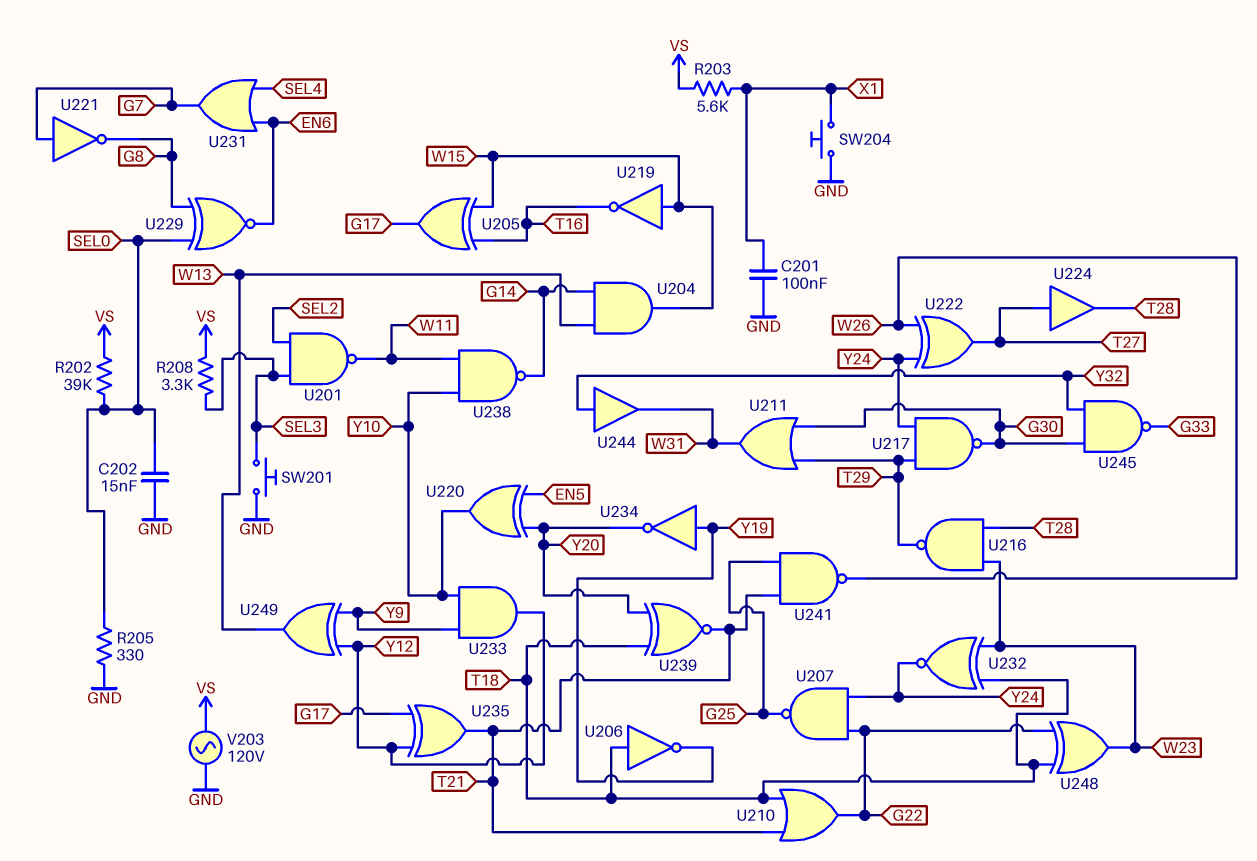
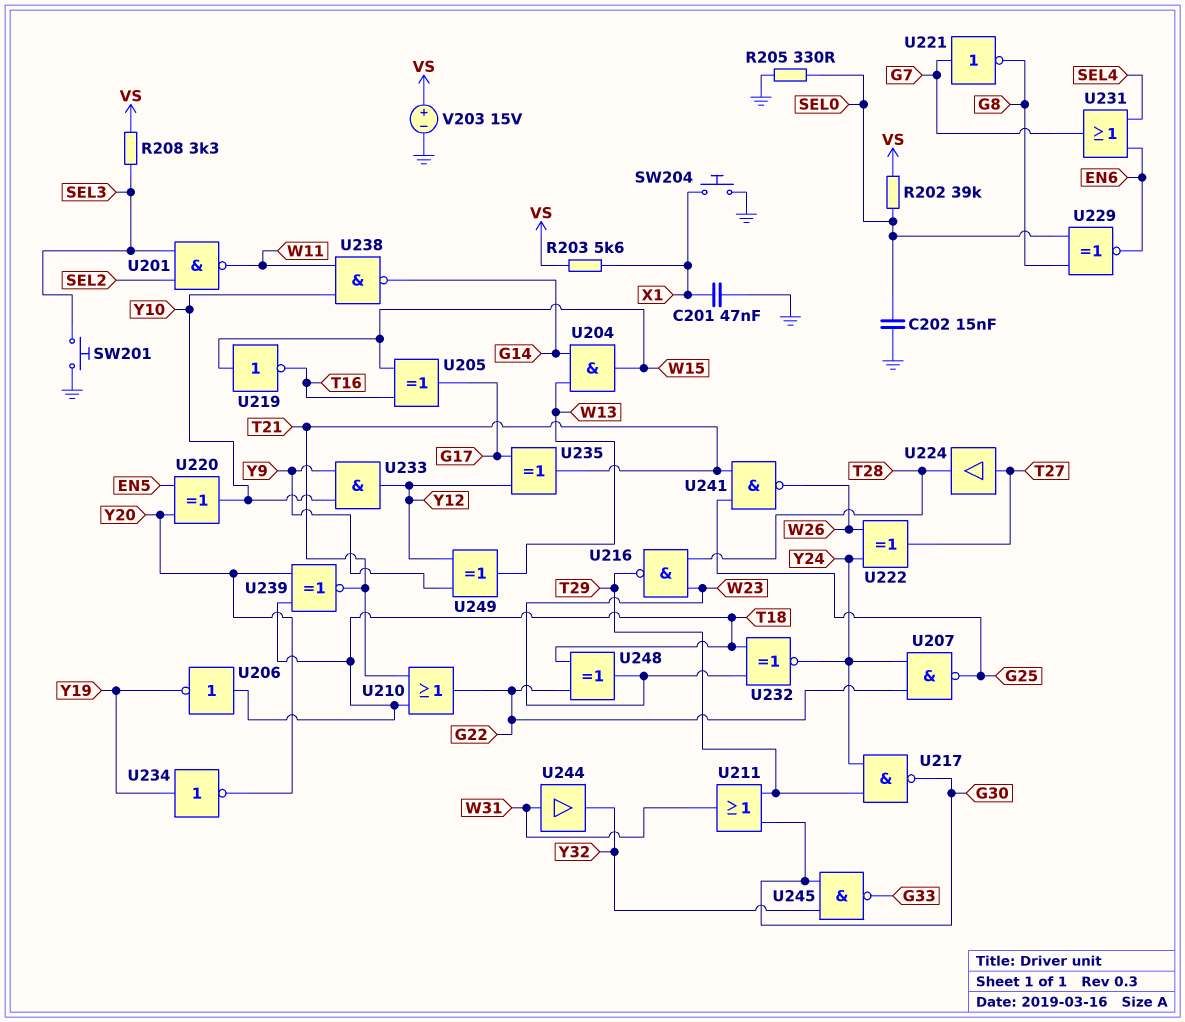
C201: 100nF (GND, X1) -> 47nF (GND, X1)
U244: buffer (in Y32, out W31) -> buffer (in W31, out Y32)
V203: AC 120V (GND, VS) -> 15V (plus VS, minus GND)

